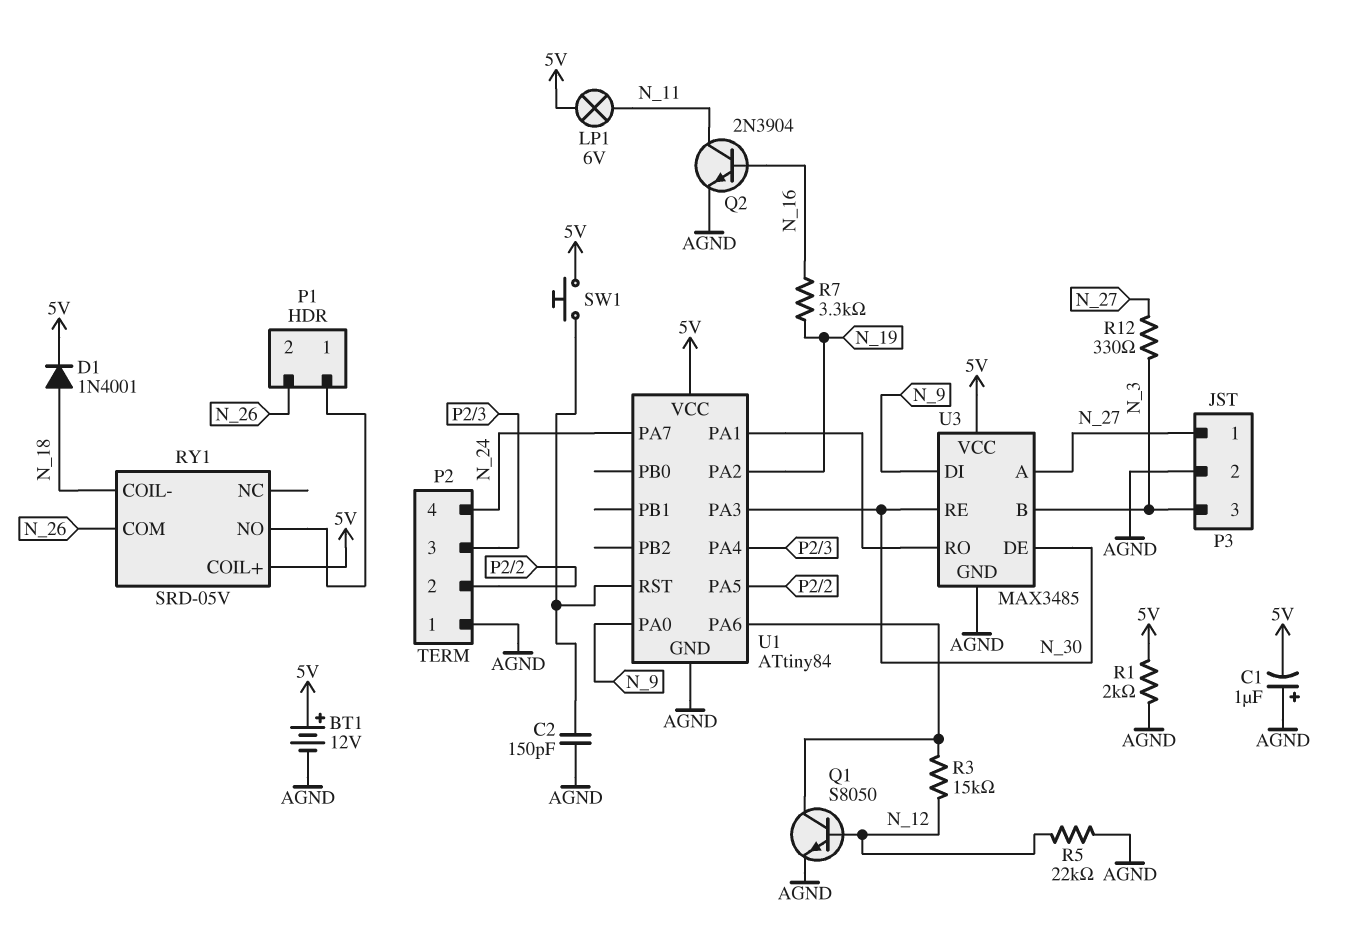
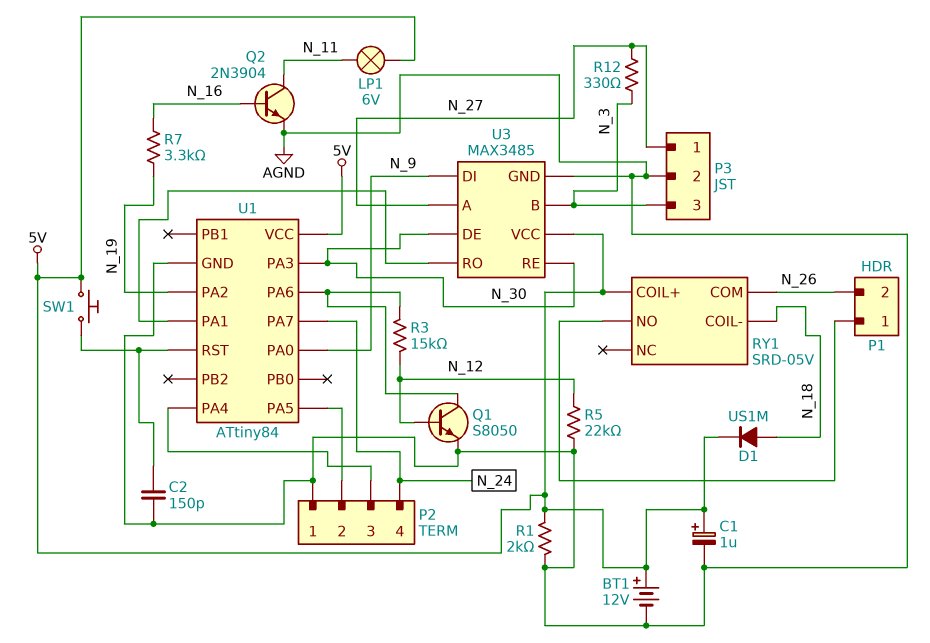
C1: 1uF (plus AGND, minus 5V) -> 1uF (plus 5V, minus AGND)
D1: diode 1N4001 (A N_18, K 5V) -> diode US1M (A N_18, K 5V)

